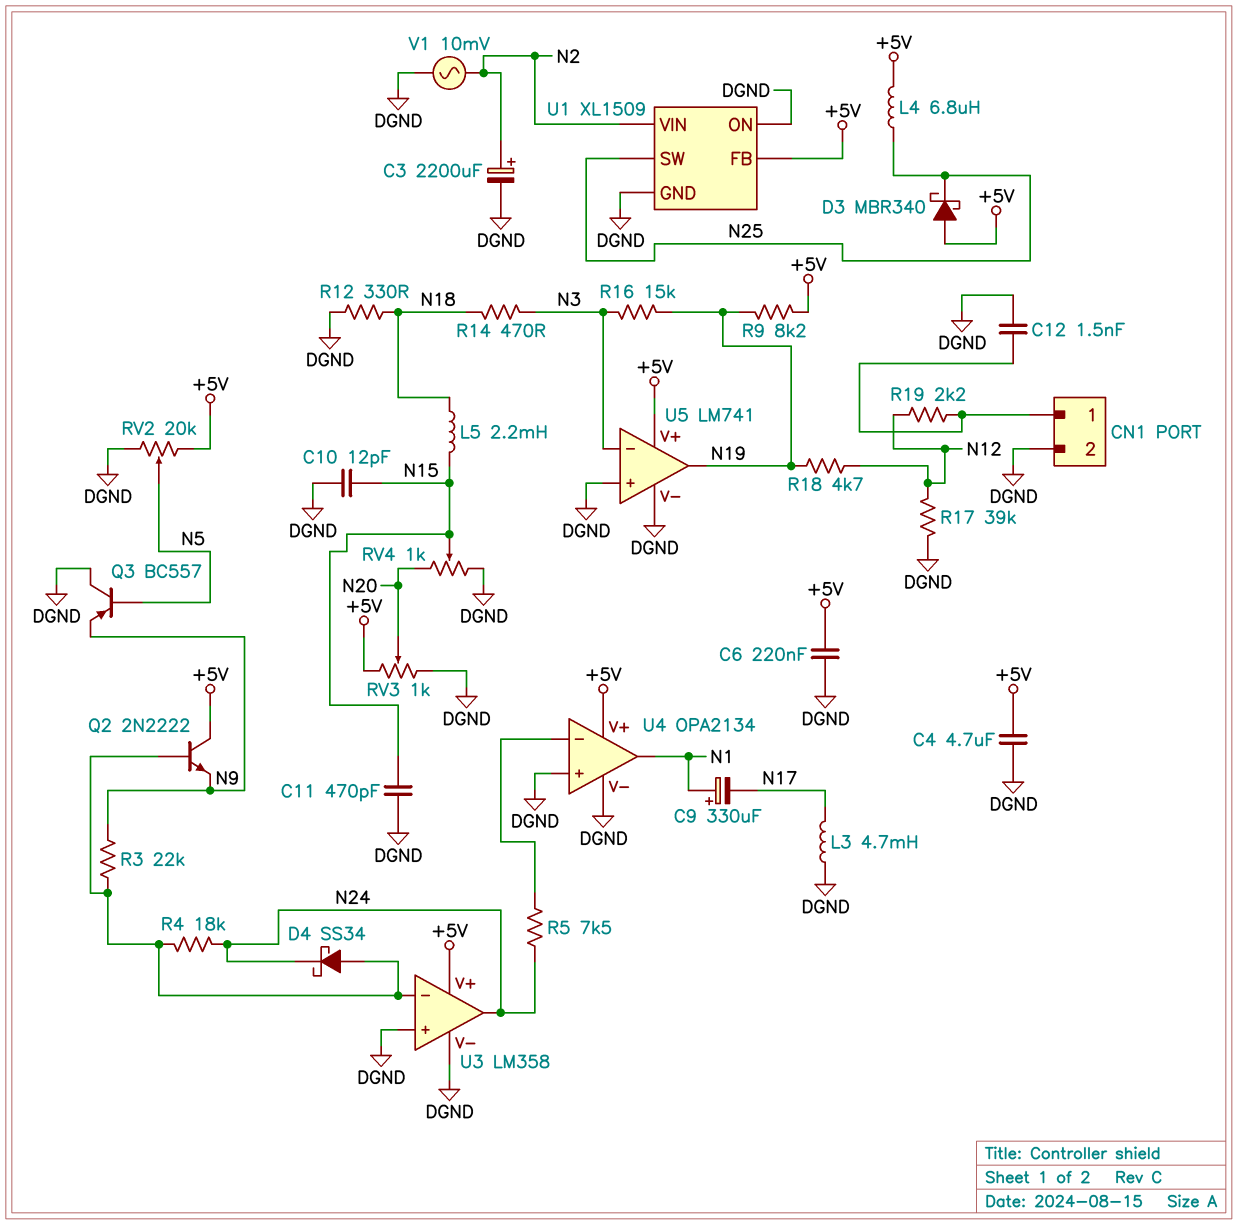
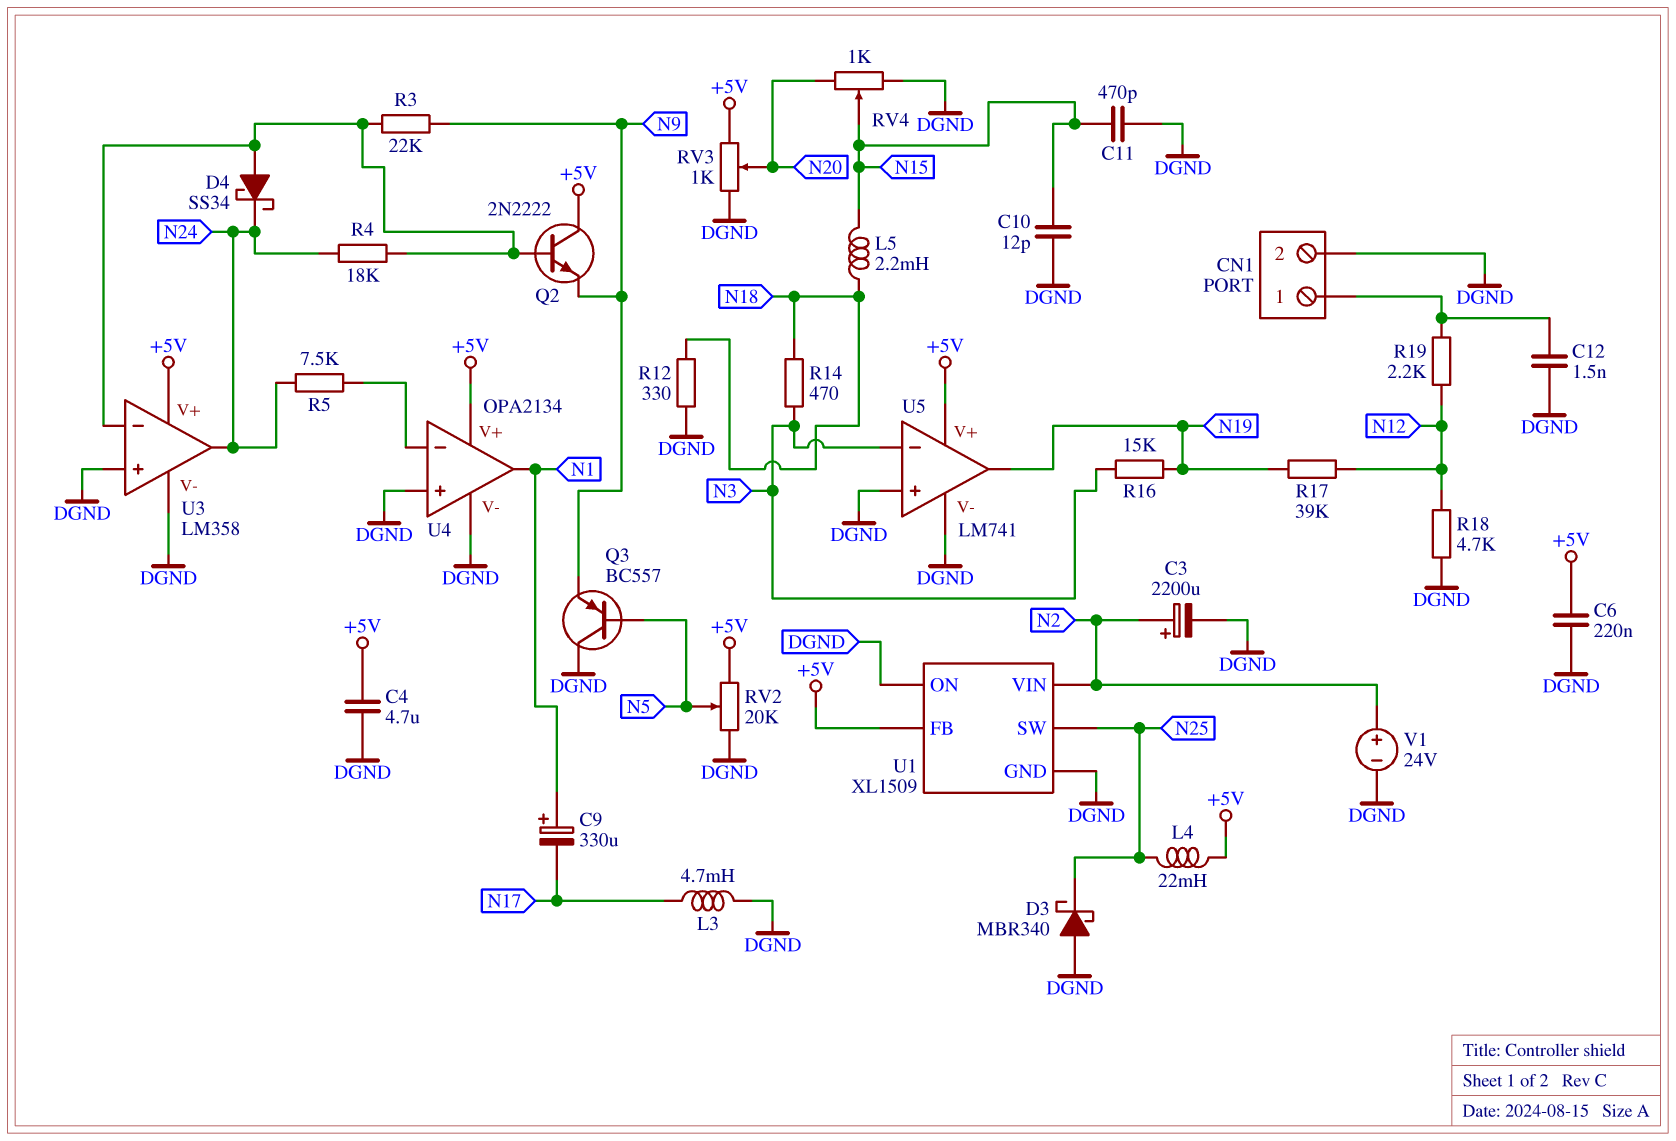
D3: schottky MBR340 (A +5V, K N25) -> schottky MBR340 (A DGND, K N25)
L4: 6.8uH (+5V, N25) -> 22mH (+5V, N25)
R9: 8.2k (+5V, N19) -> none
R17: 39k (DGND, N12) -> 39k (N12, N19)
R18: 4.7k (N12, N19) -> 4.7k (DGND, N12)
V1: AC 10mV (DGND, N2) -> 24V (plus N2, minus DGND)

